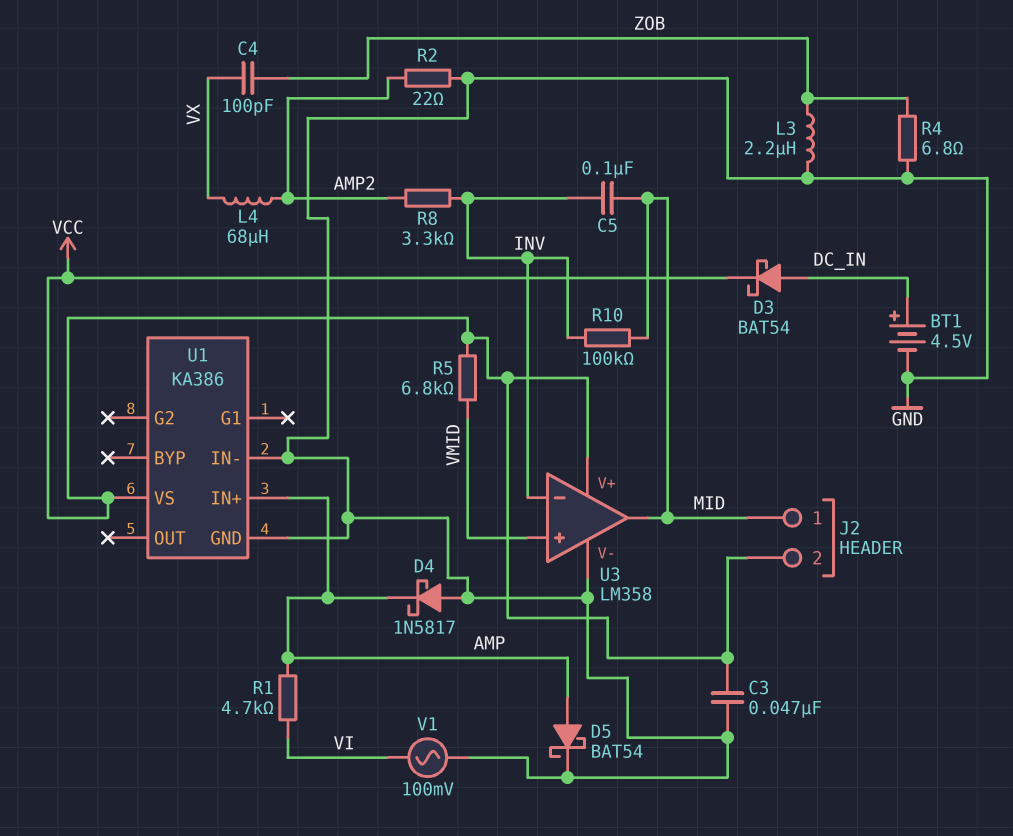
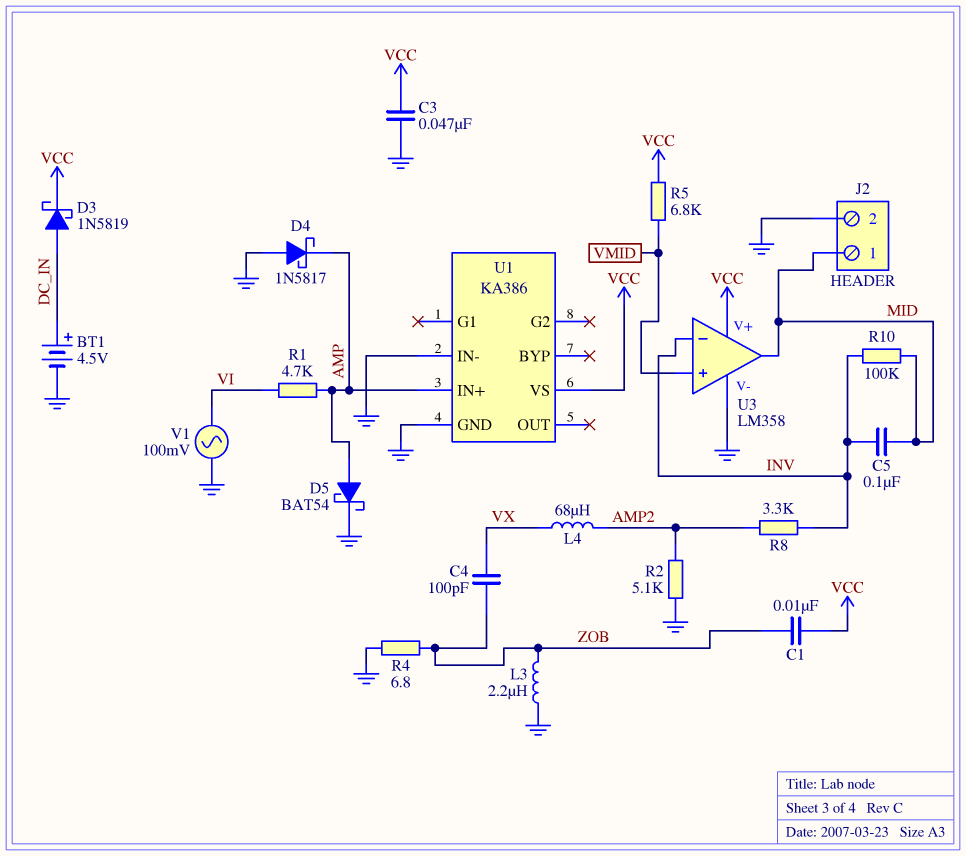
C1: none -> 10nF (VCC, ZOB)
D3: schottky BAT54 (A DC_IN, K VCC) -> schottky 1N5819 (A DC_IN, K VCC)
J2 pin 2: VCC -> GND
R2: 22 (AMP2, GND) -> 5.1k (AMP2, GND)

